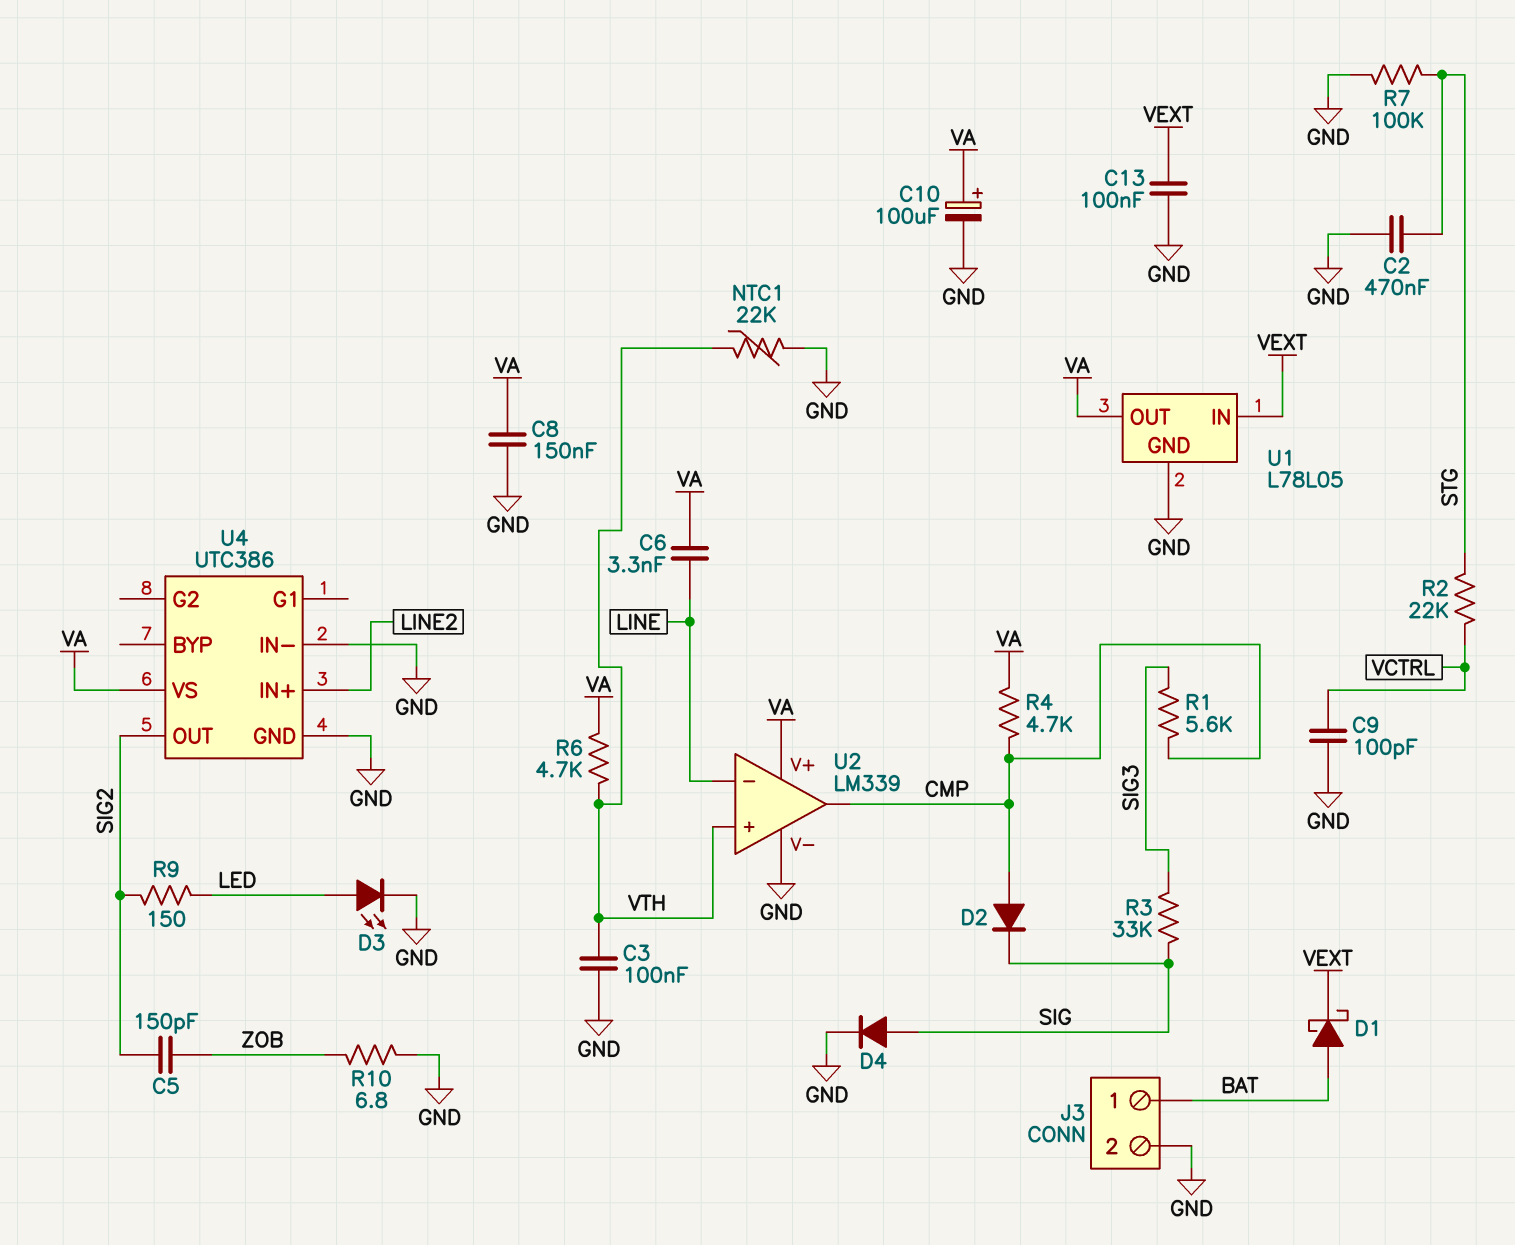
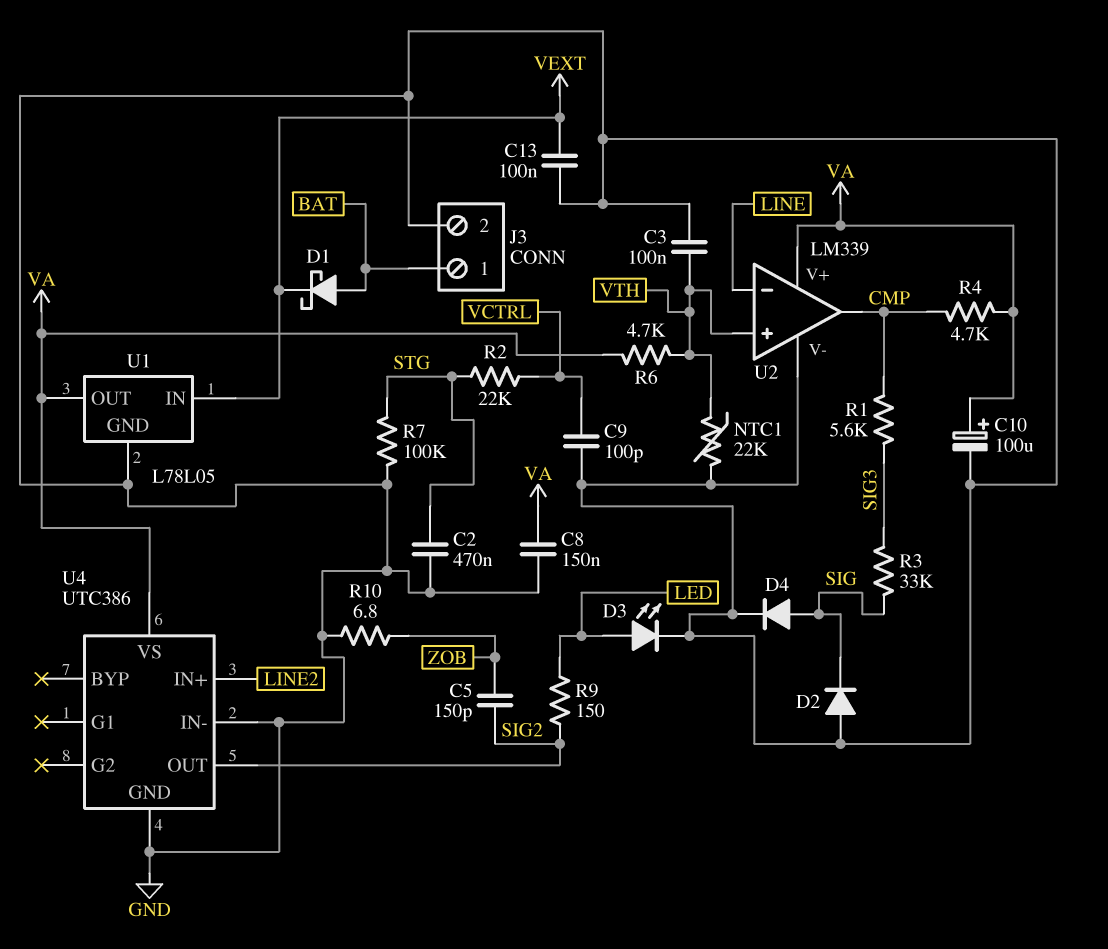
C6: 3.3nF (LINE, VA) -> none
D2: diode (A CMP, K SIG) -> diode (A GND, K SIG)

